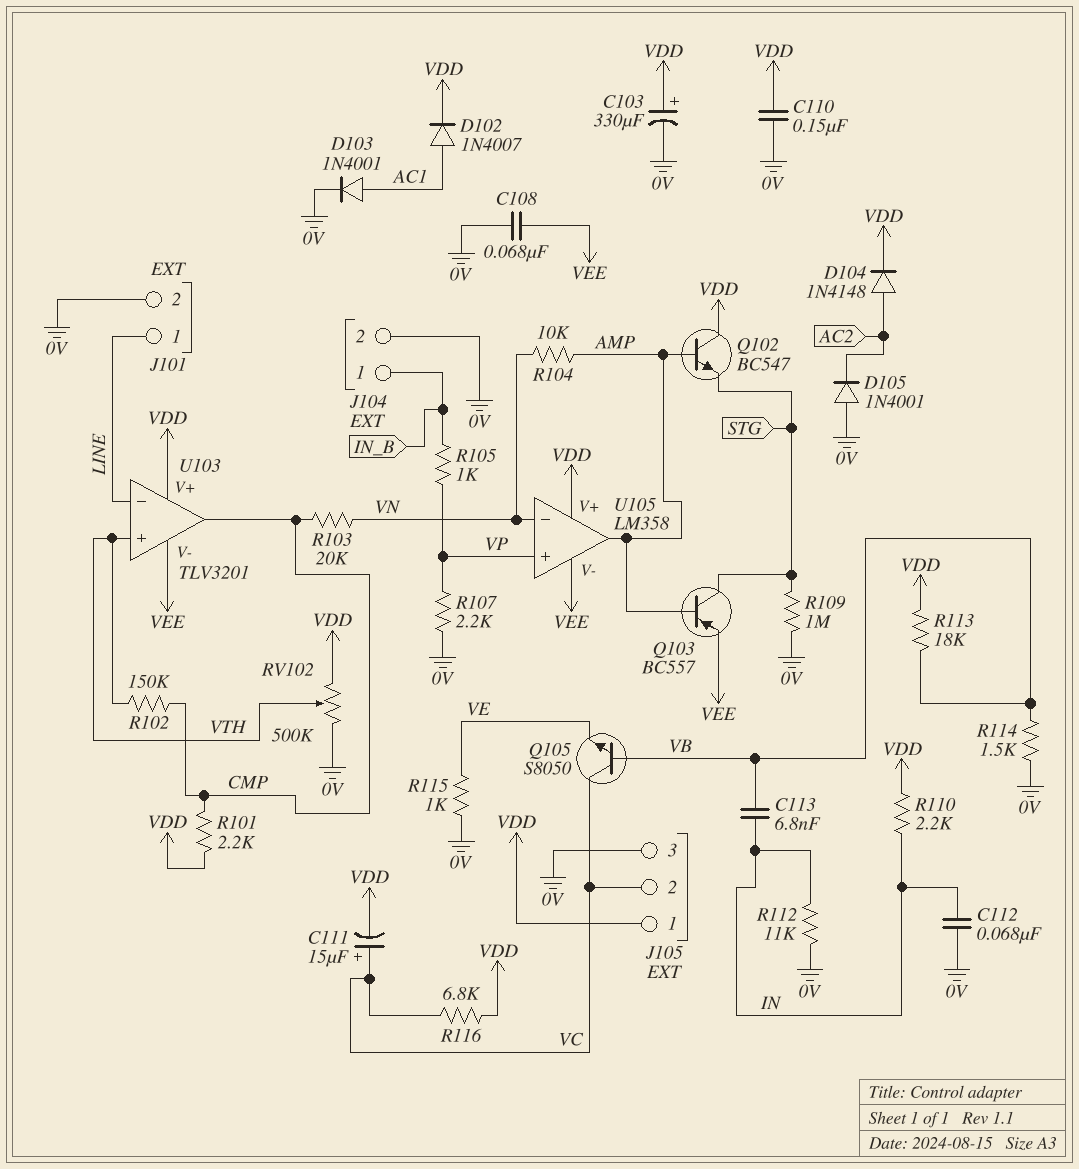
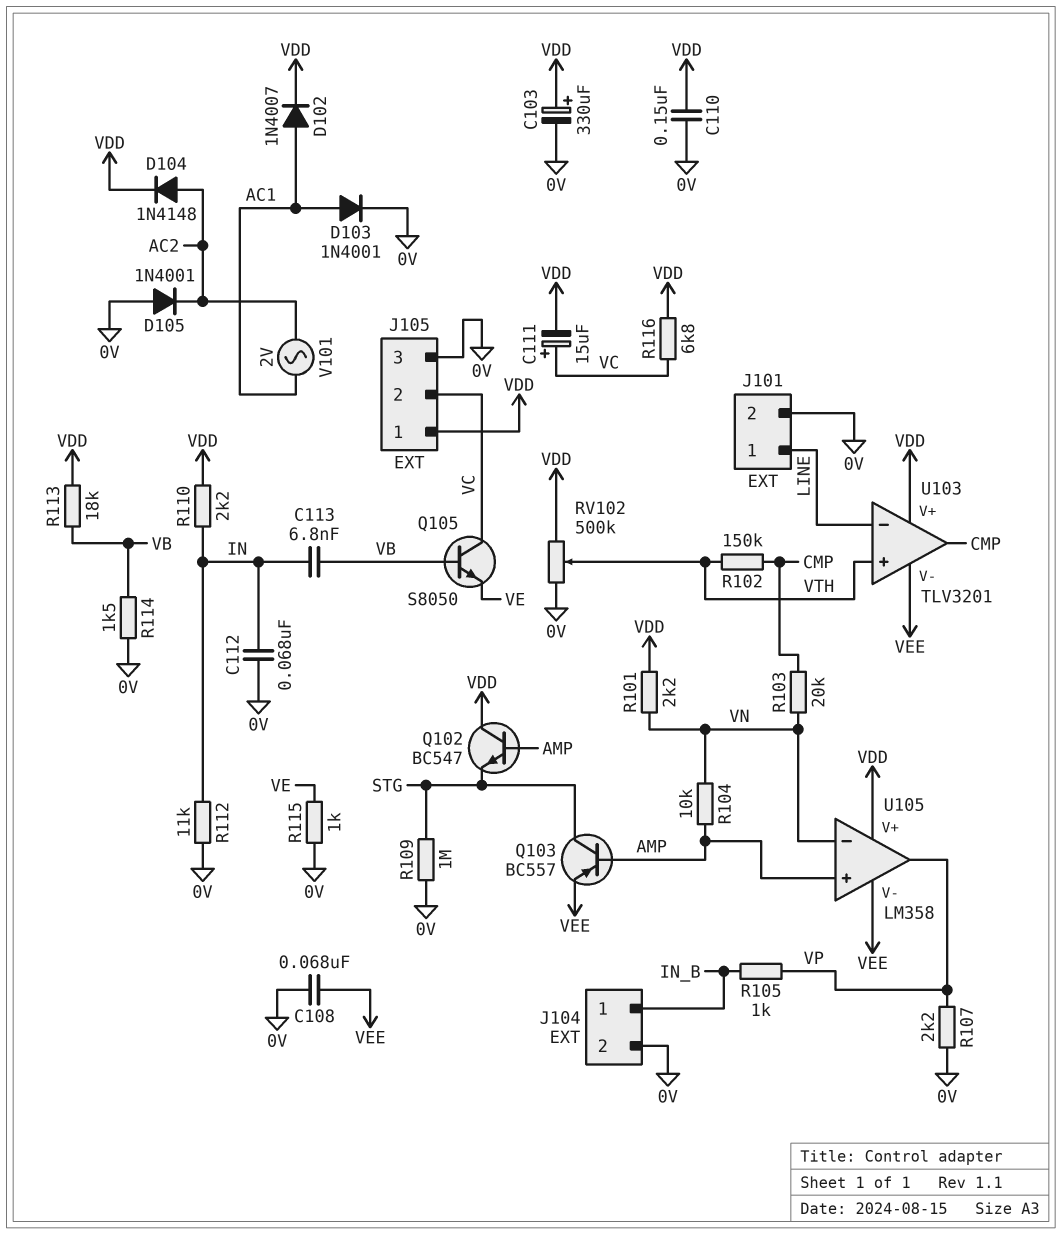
R101: 2.2k (CMP, VDD) -> 2.2k (VDD, VN)
U105 pin in+: VP -> AMP
U105 pin out: AMP -> VP
V101: none -> AC 2V (AC1, AC2)

